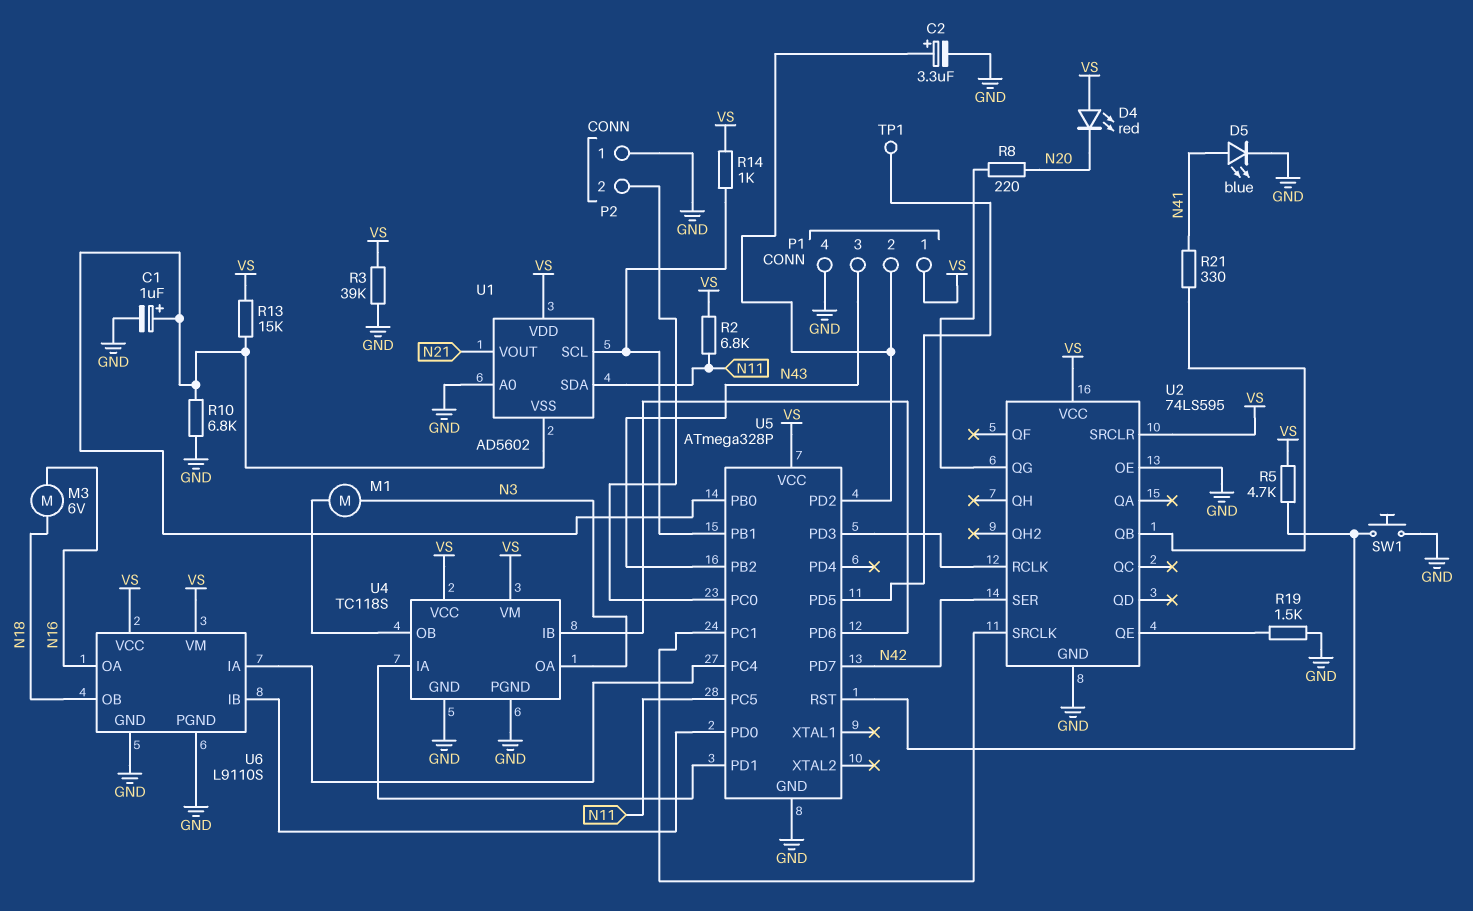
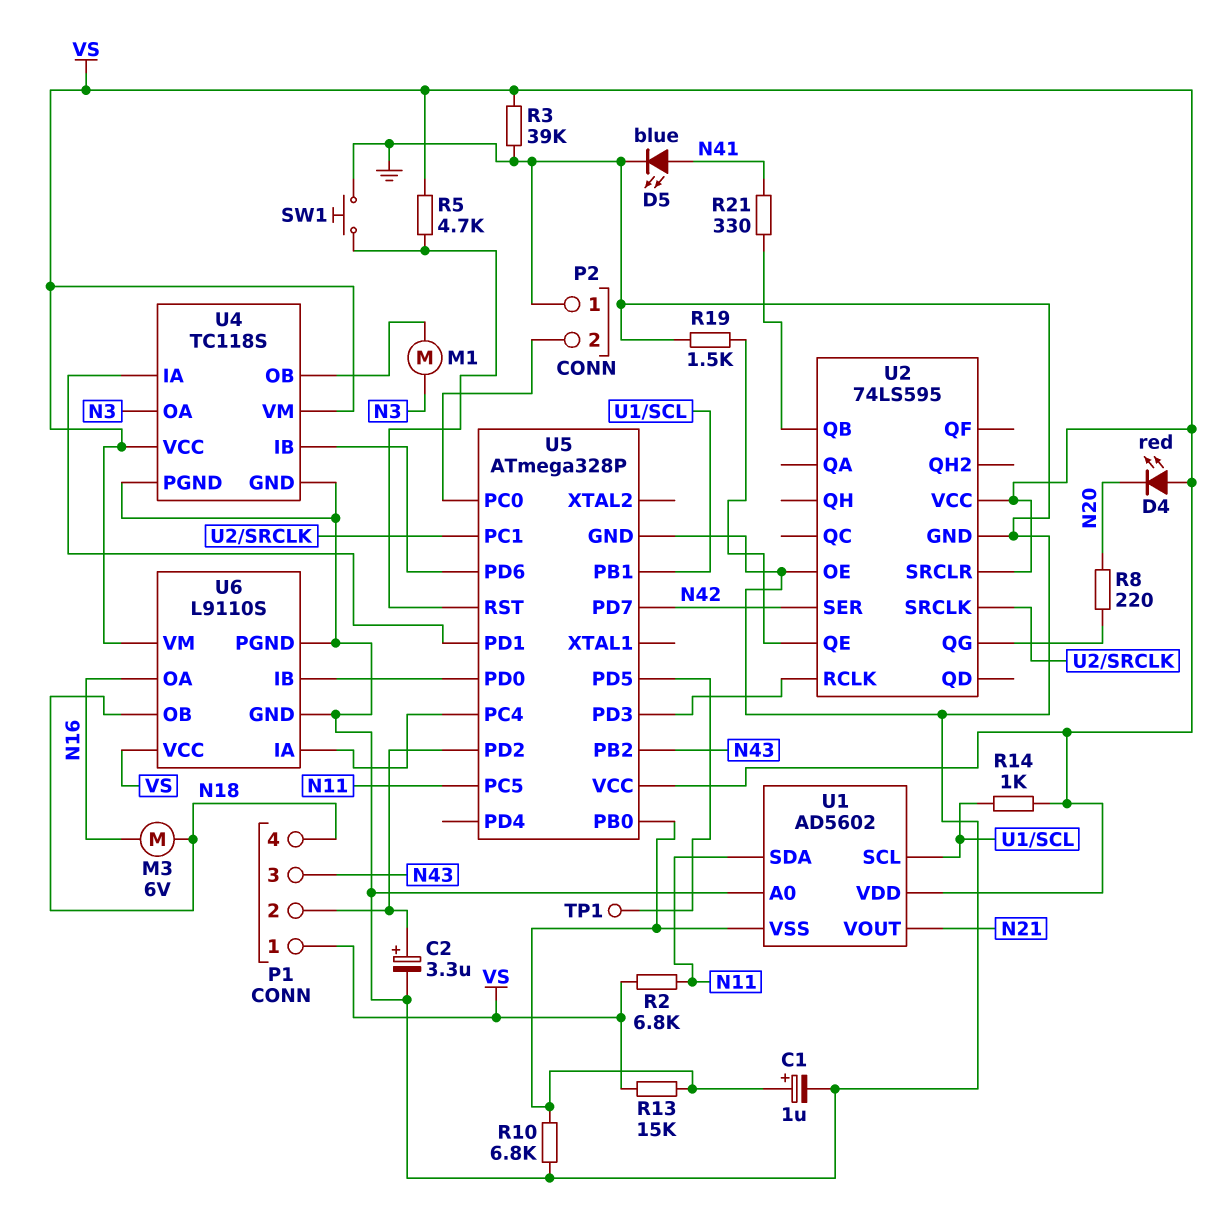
P1 pin 4: GND -> N18

